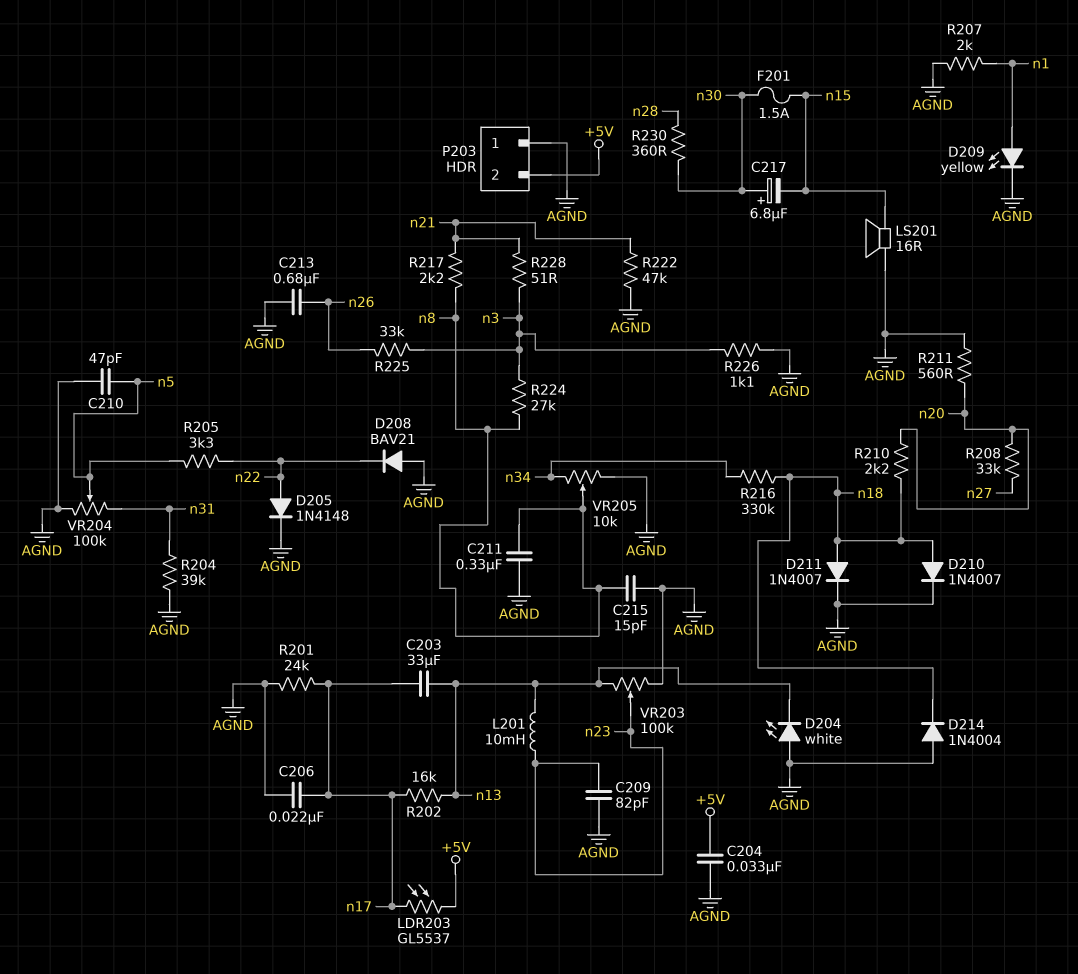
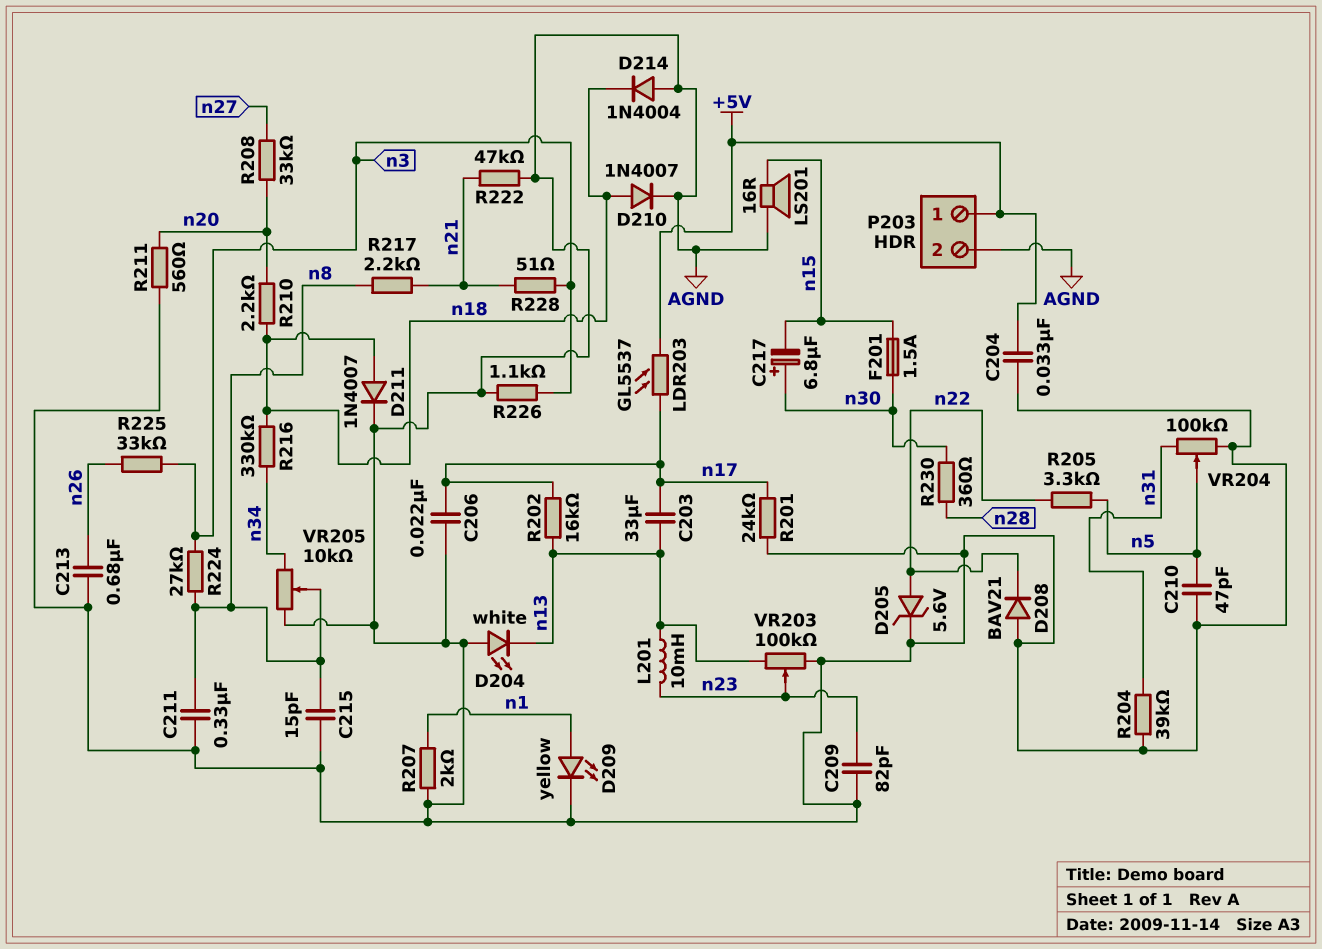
D205: diode 1N4148 (A n22, K AGND) -> zener 5.6V (A n22, K AGND)
P203 pin 1: AGND -> +5V
P203 pin 2: +5V -> AGND

